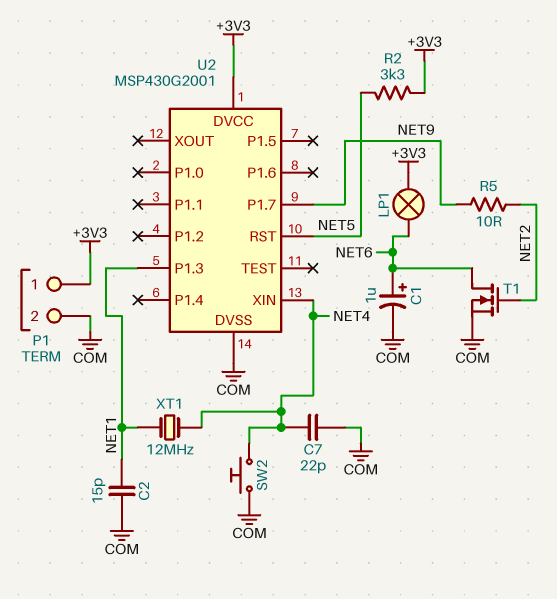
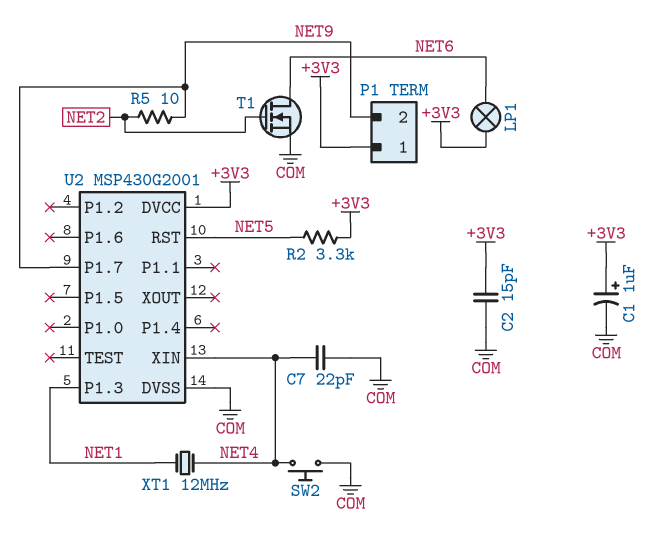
C1: 1uF (plus NET6, minus COM) -> 1uF (plus +3V3, minus COM)
C2: 15pF (COM, NET1) -> 15pF (+3V3, COM)
P1 pin 2: COM -> NET9

